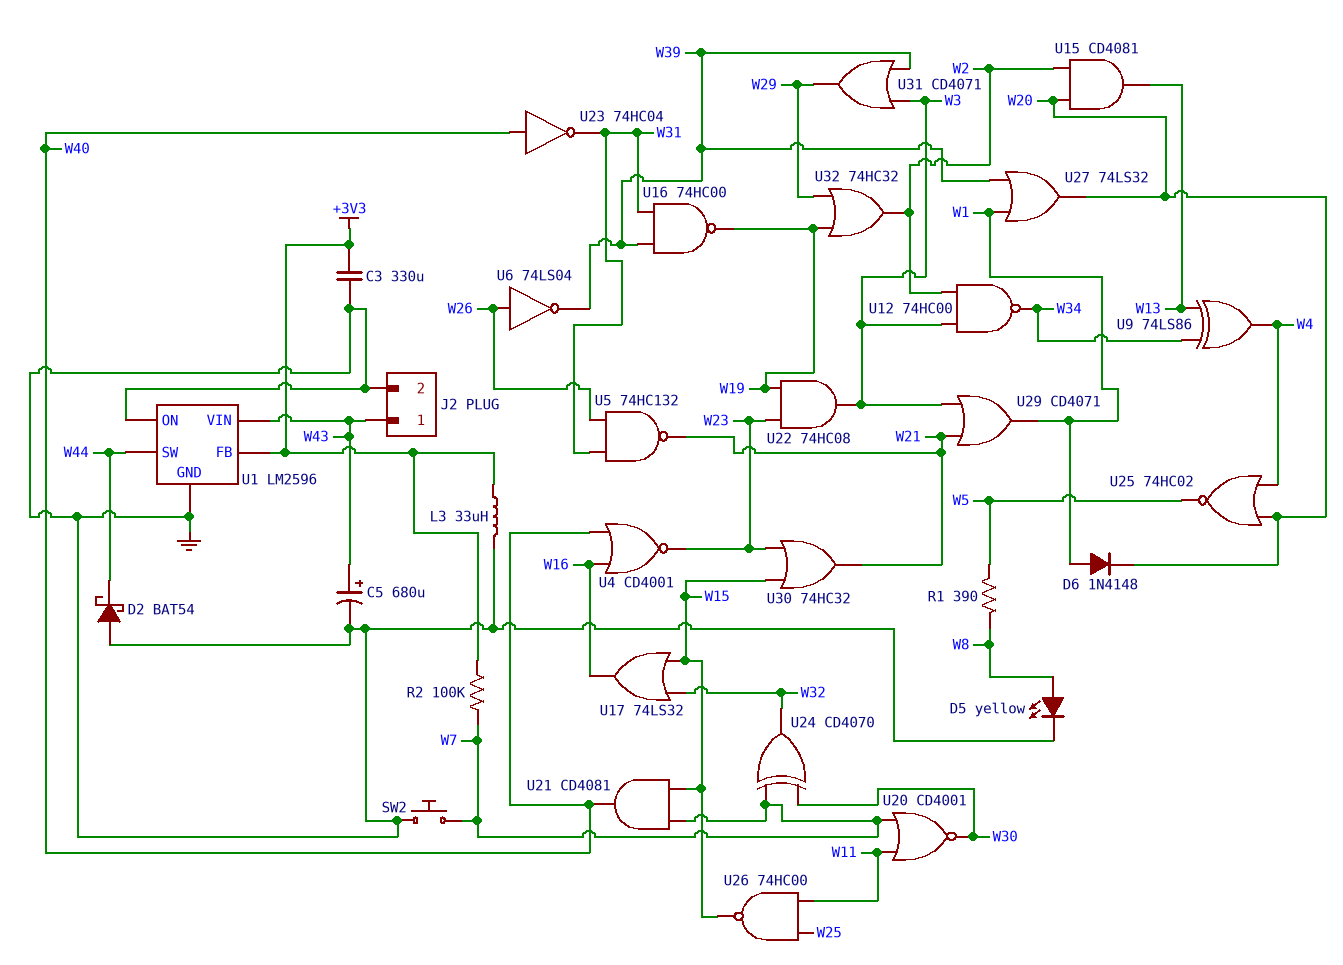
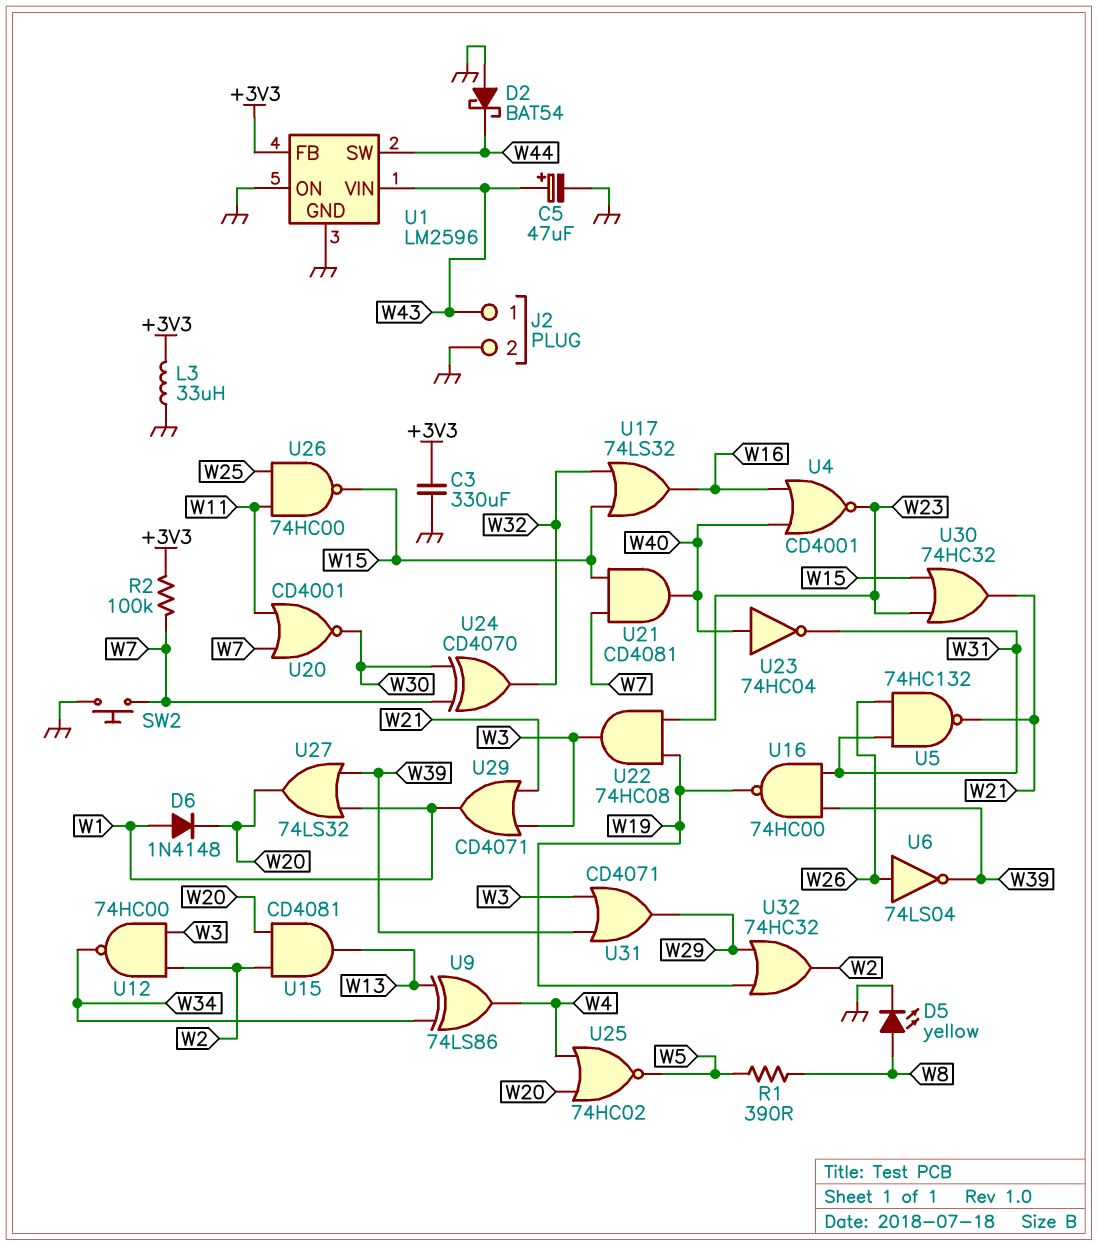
C5: 680uF (plus W43, minus GND) -> 47uF (plus W43, minus GND)

